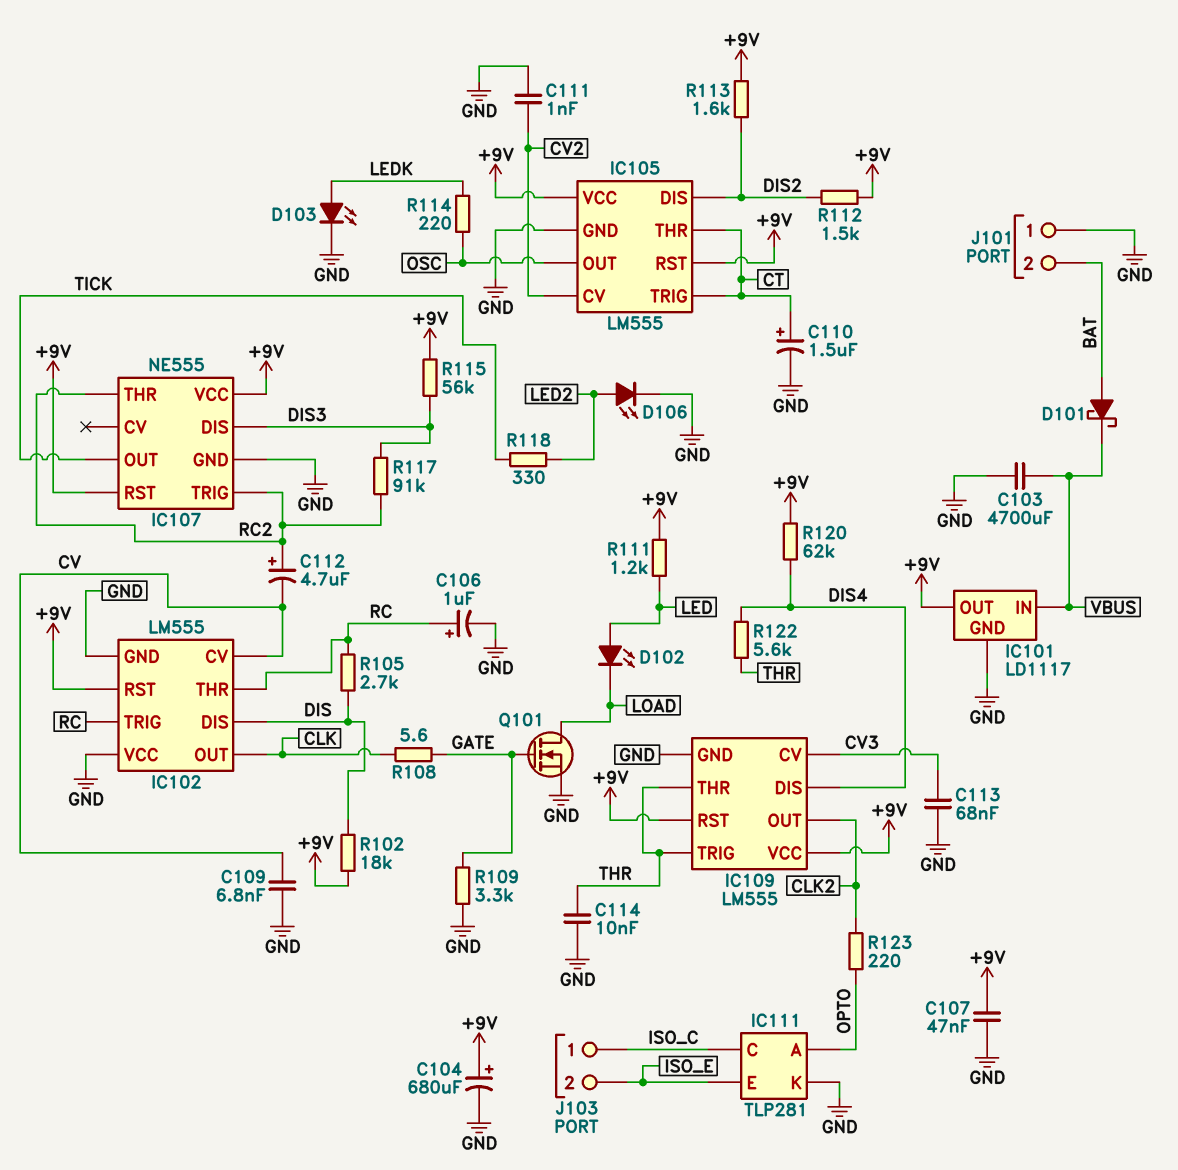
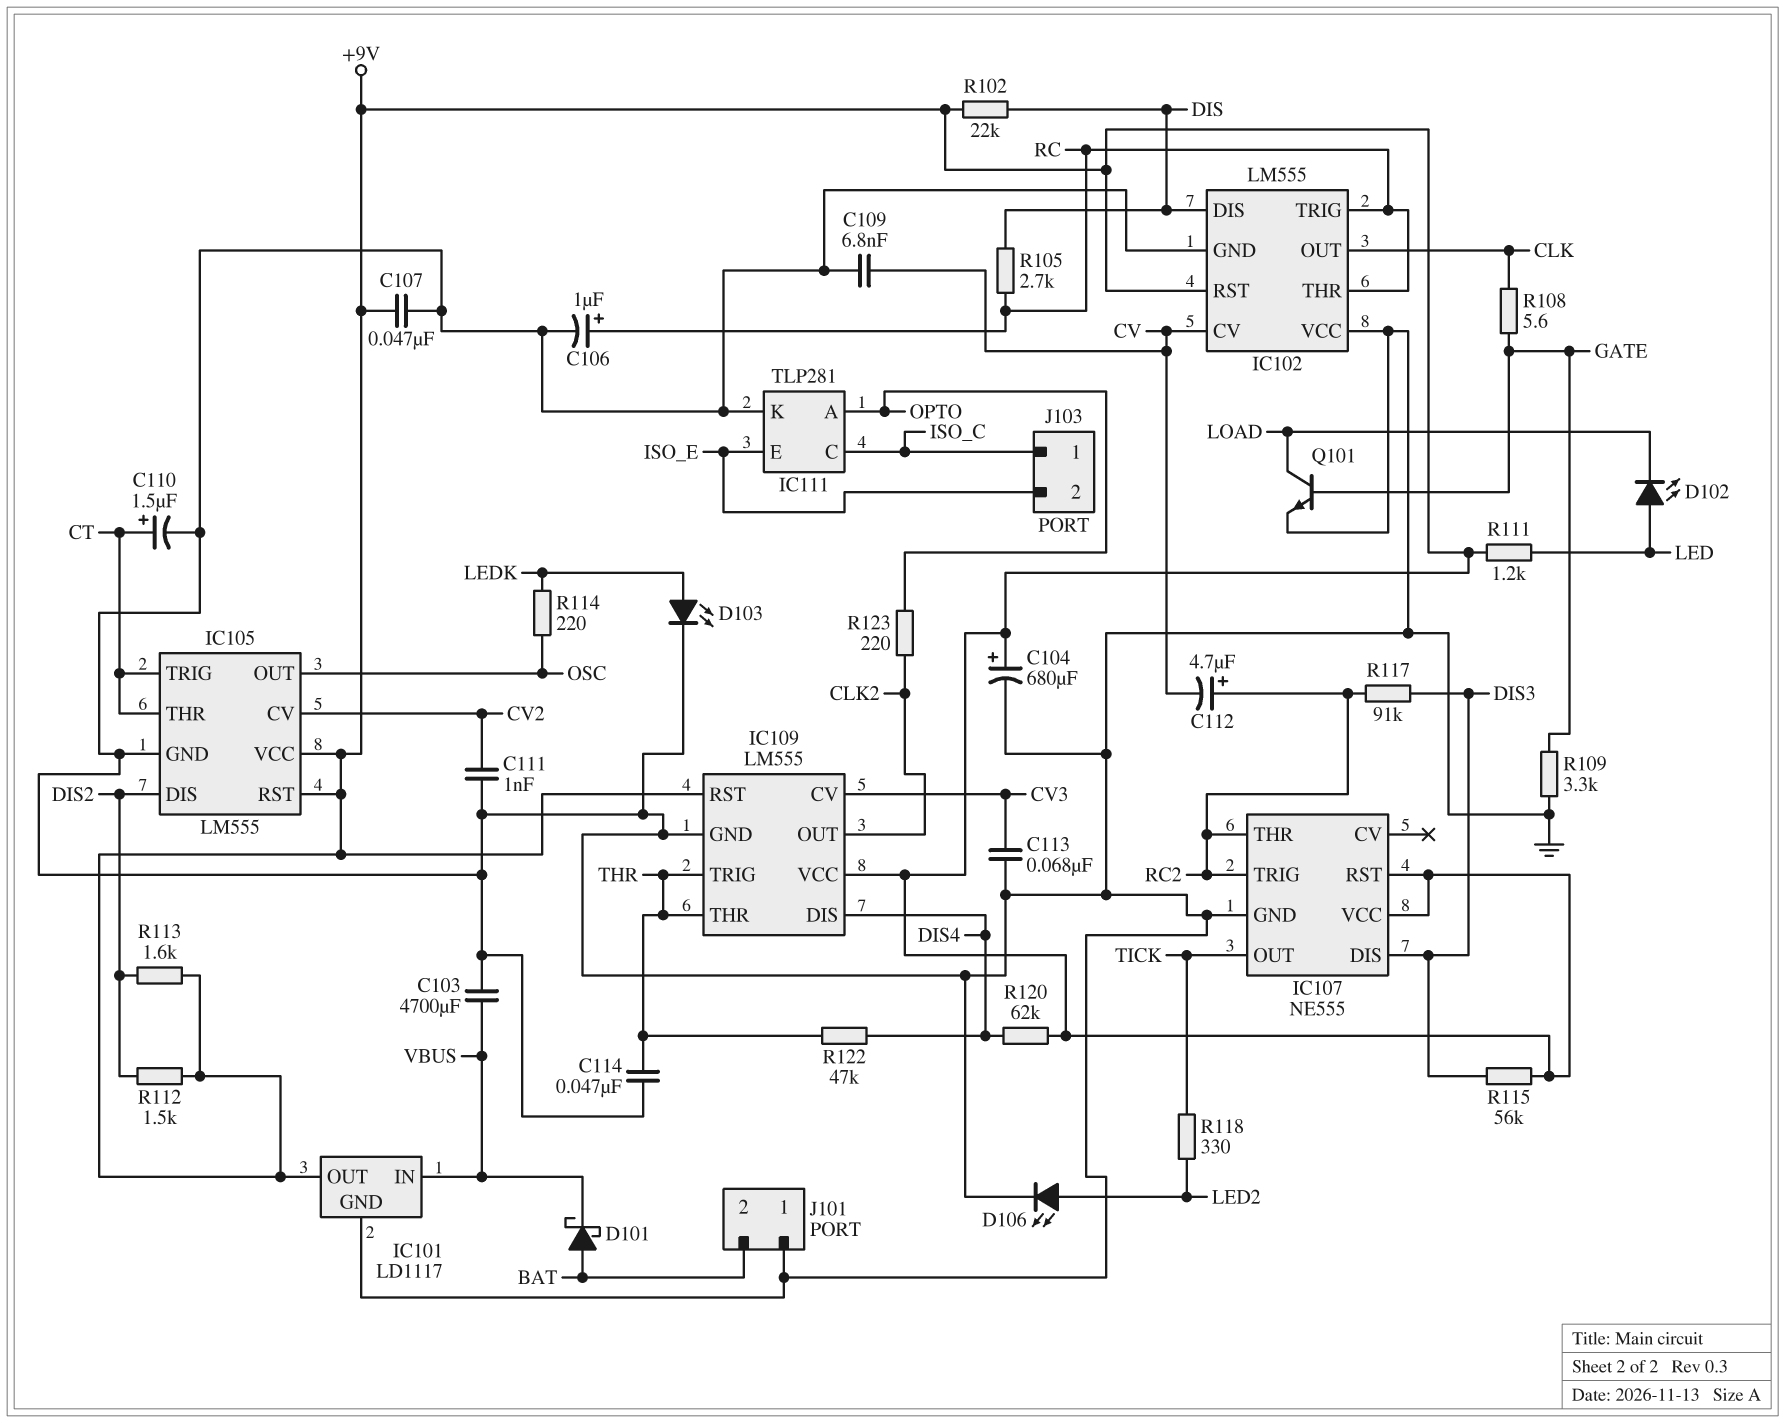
C114: 10nF (GND, THR) -> 47nF (GND, THR)
Q101: NMOS (G GATE, D LOAD, S GND) -> NPN (B GATE, C LOAD, E GND)
R102: 18k (+9V, DIS) -> 22k (+9V, DIS)
R122: 5.6k (DIS4, THR) -> 47k (DIS4, THR)

